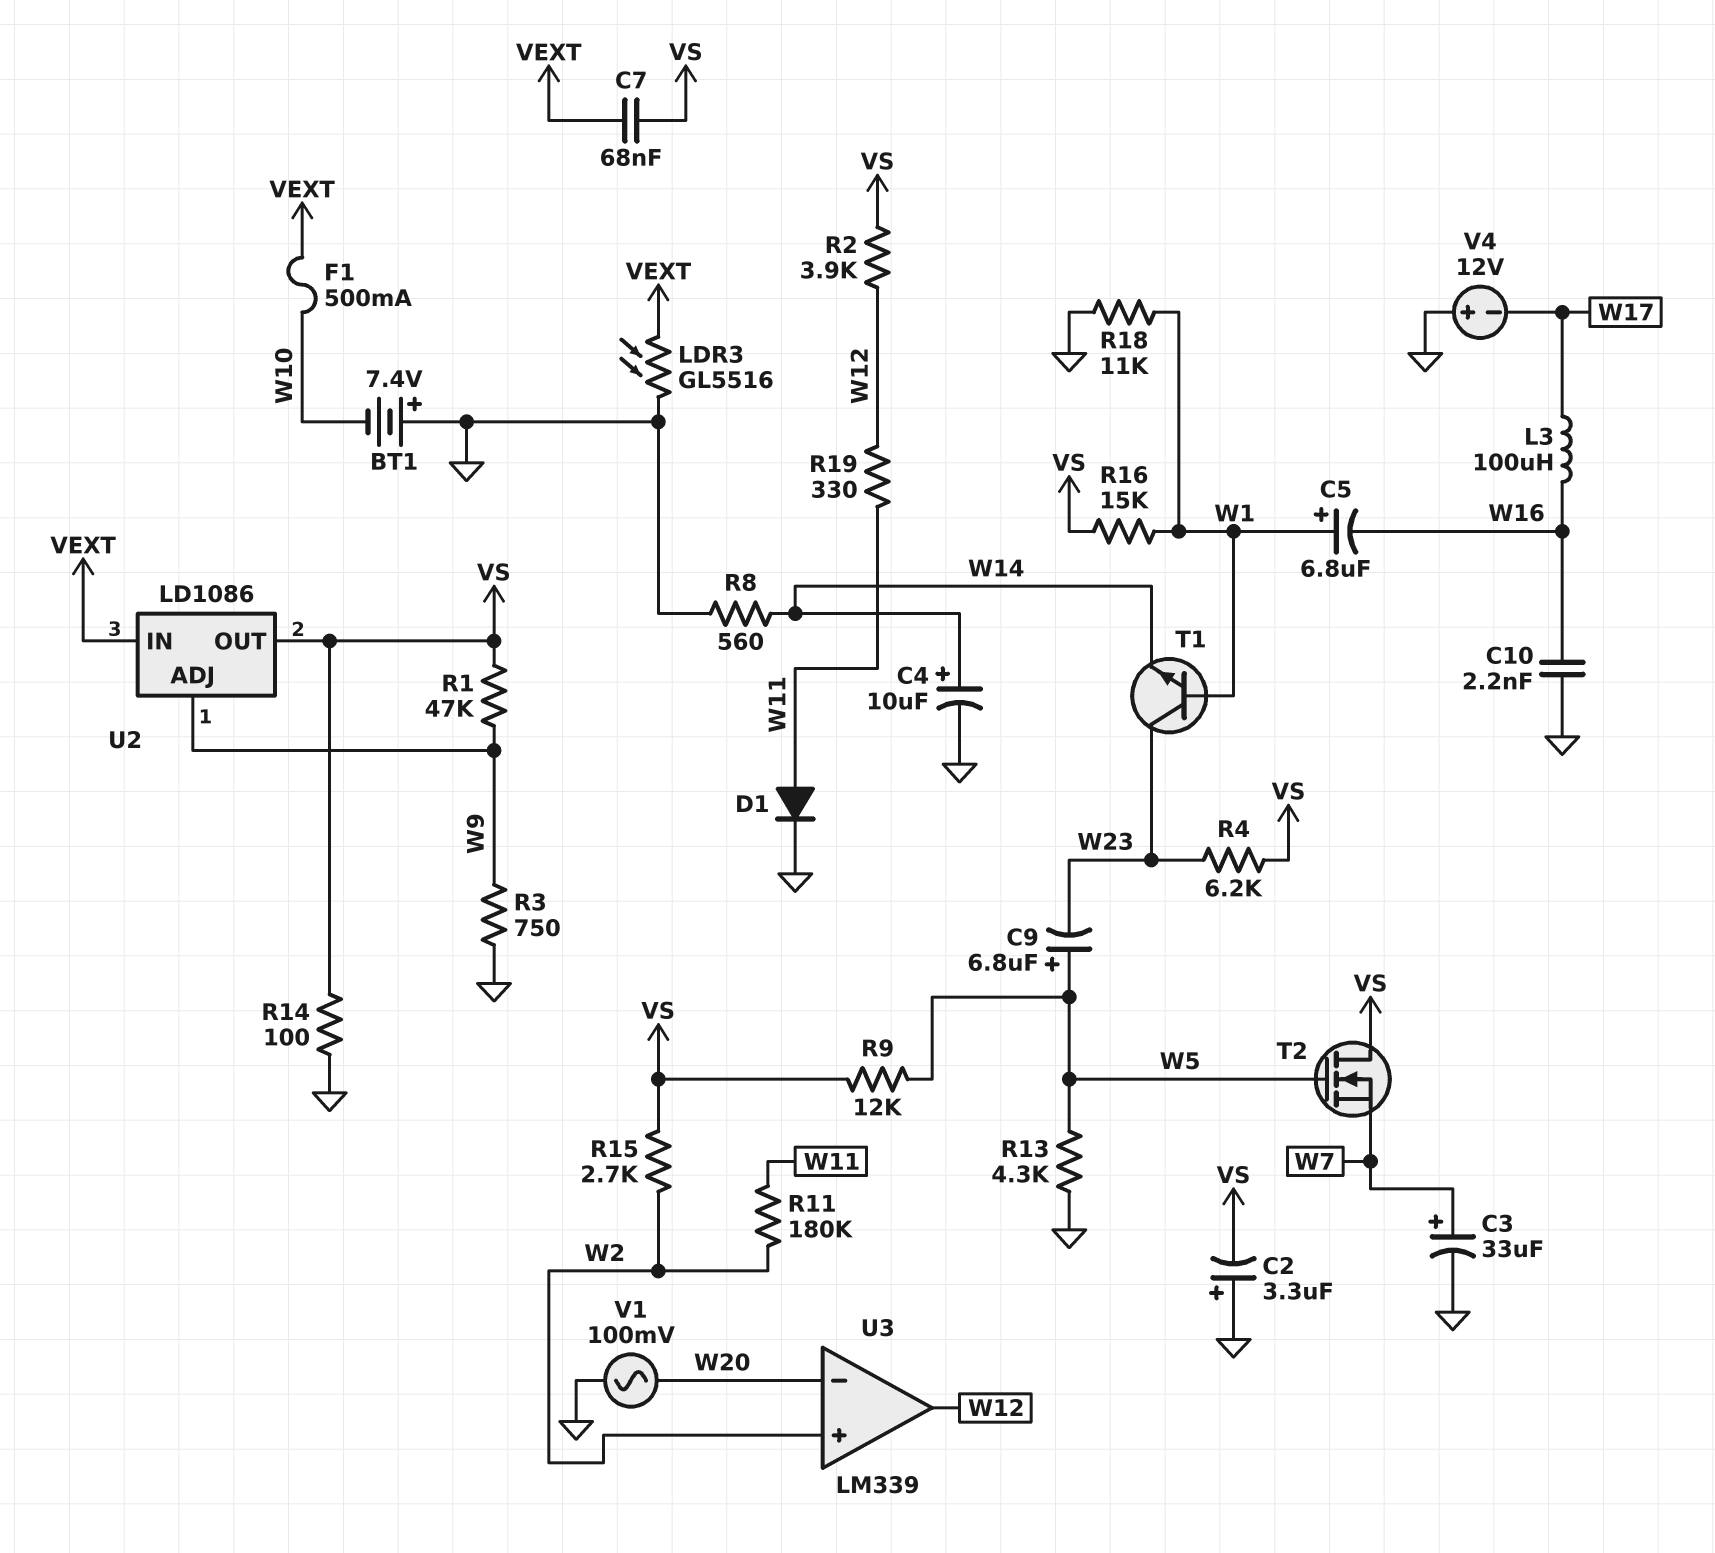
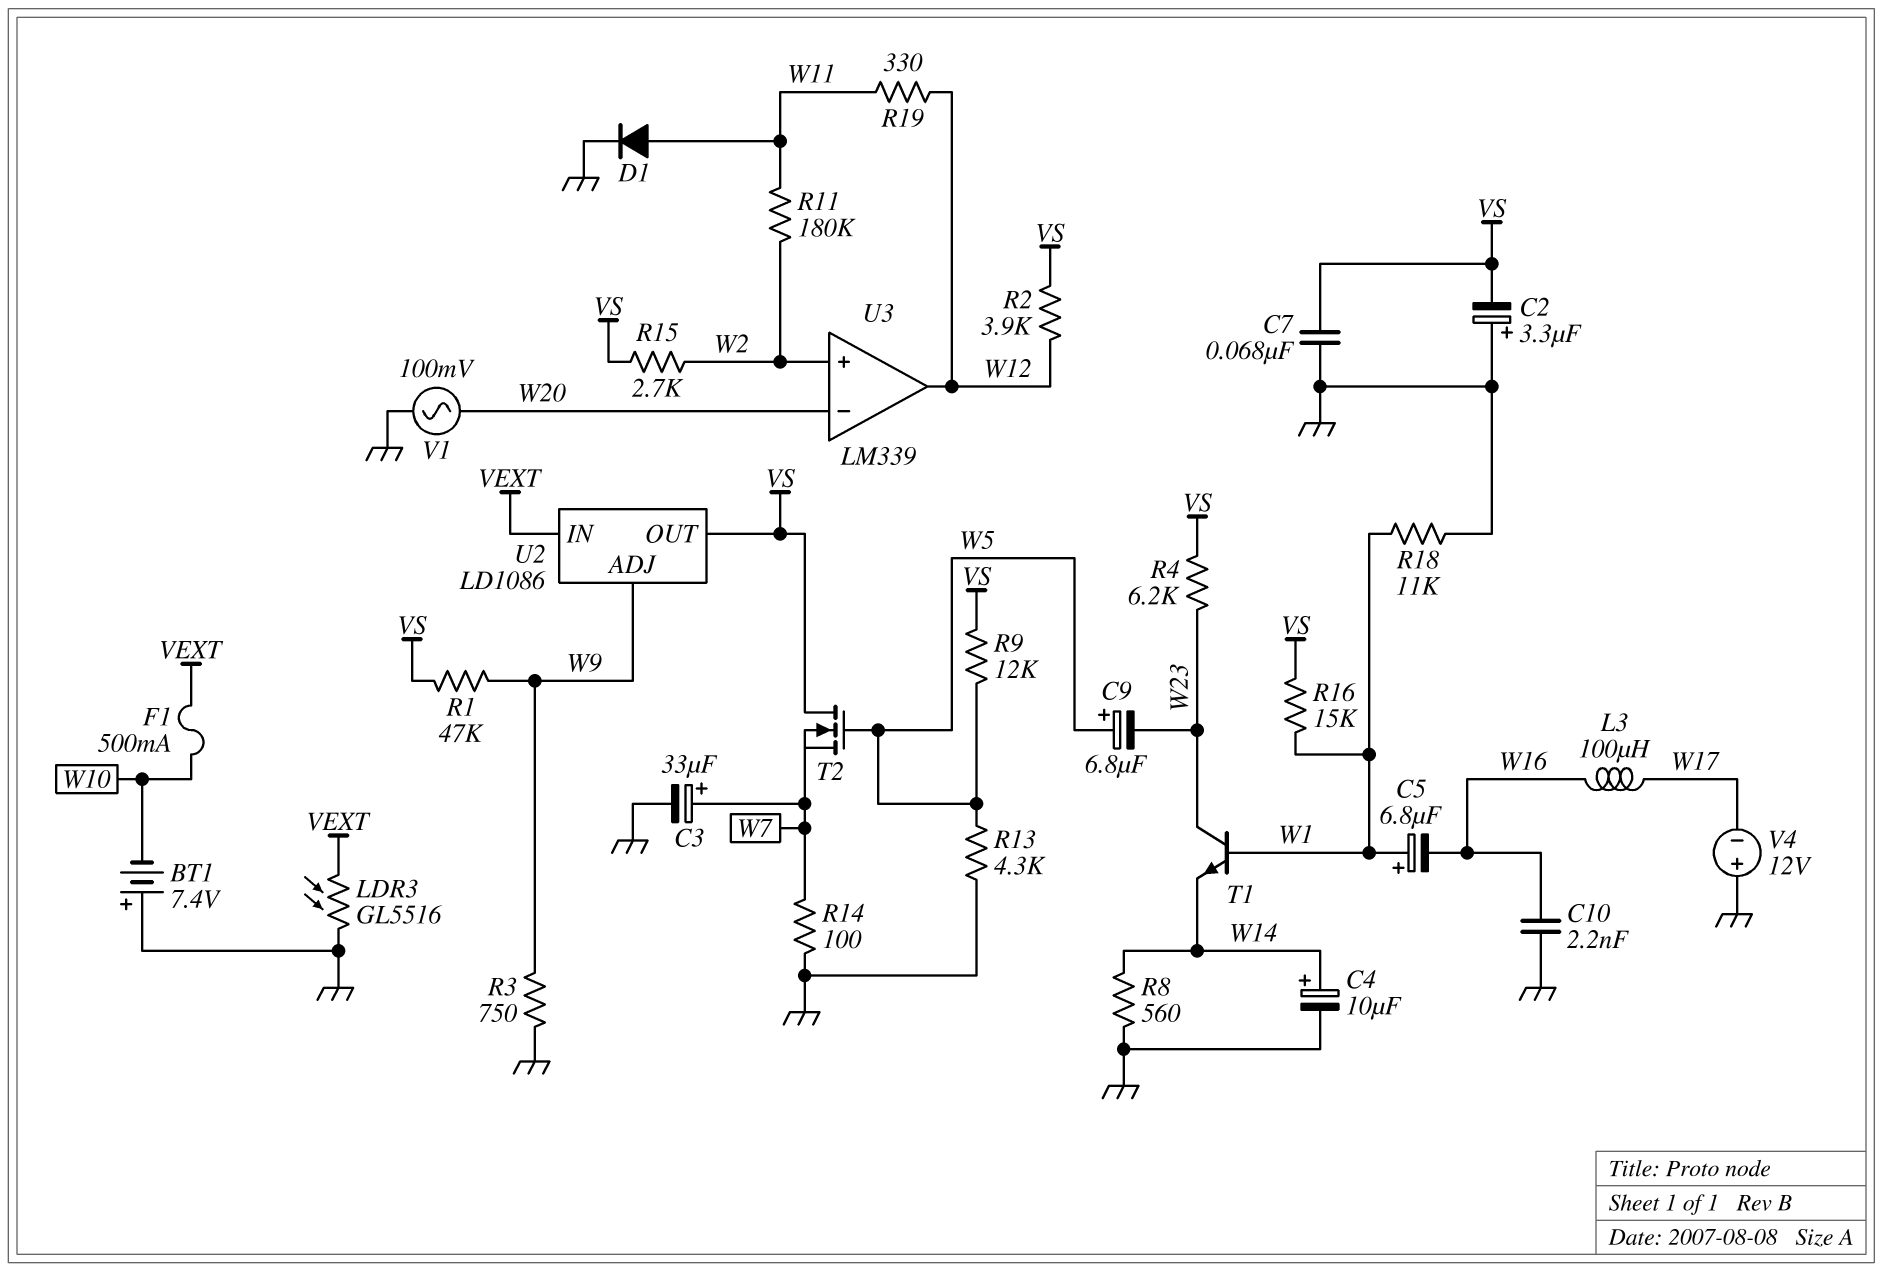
C7: 68nF (VEXT, VS) -> 68nF (GND, VS)
R14: 100 (GND, VS) -> 100 (GND, W7)

